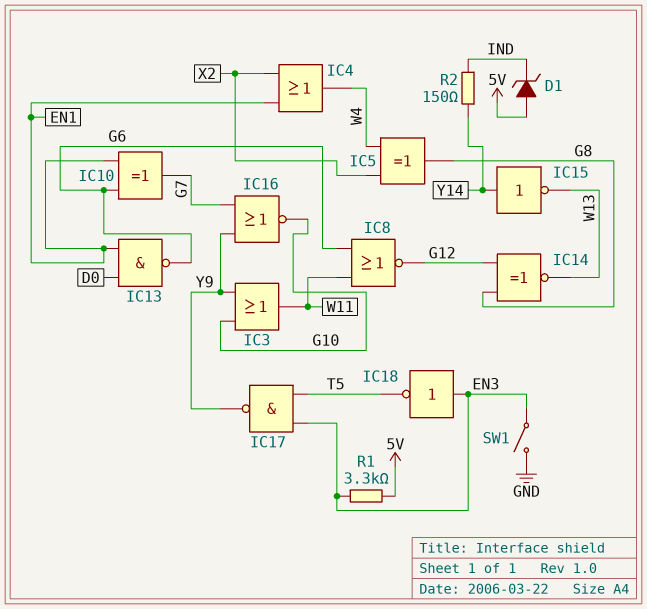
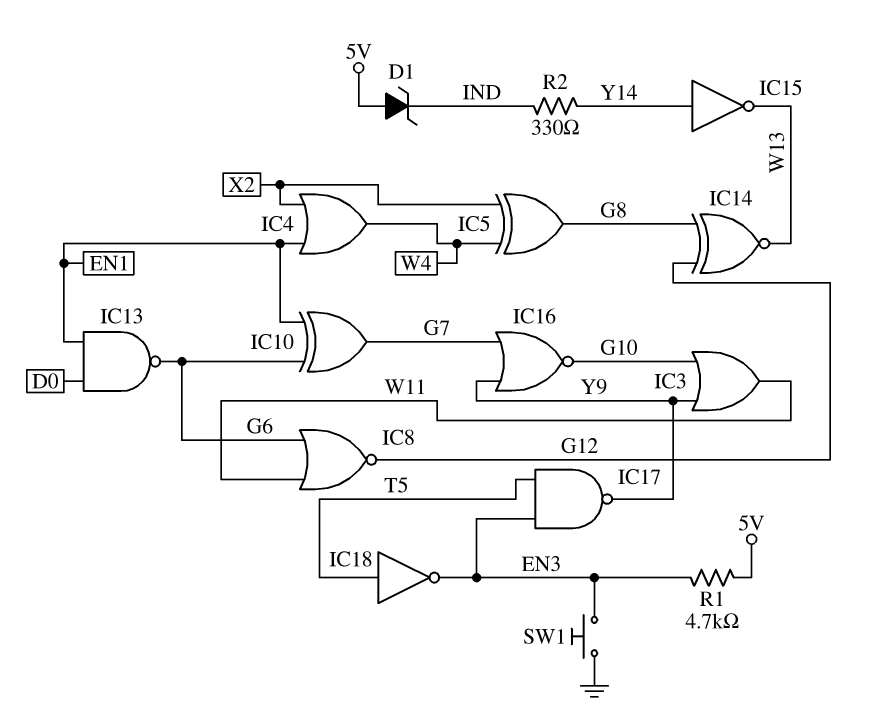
IC18: NOT (in EN3, out T5) -> NOT (in T5, out EN3)
R1: 3.3k (5V, EN3) -> 4.7k (5V, EN3)
R2: 150 (IND, Y14) -> 330 (IND, Y14)
SW1: switch (EN3, GND) -> button (EN3, GND)

